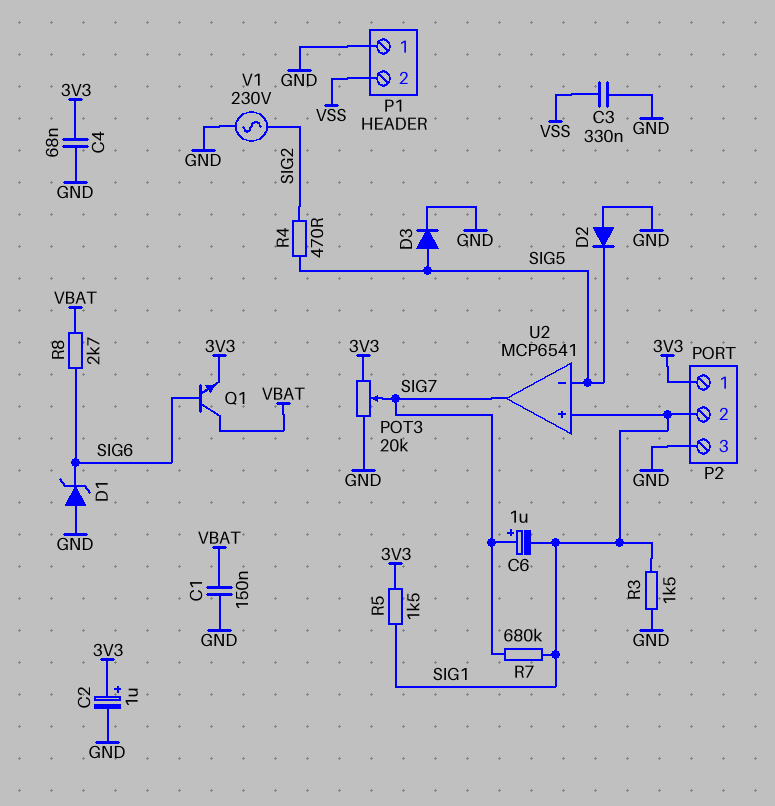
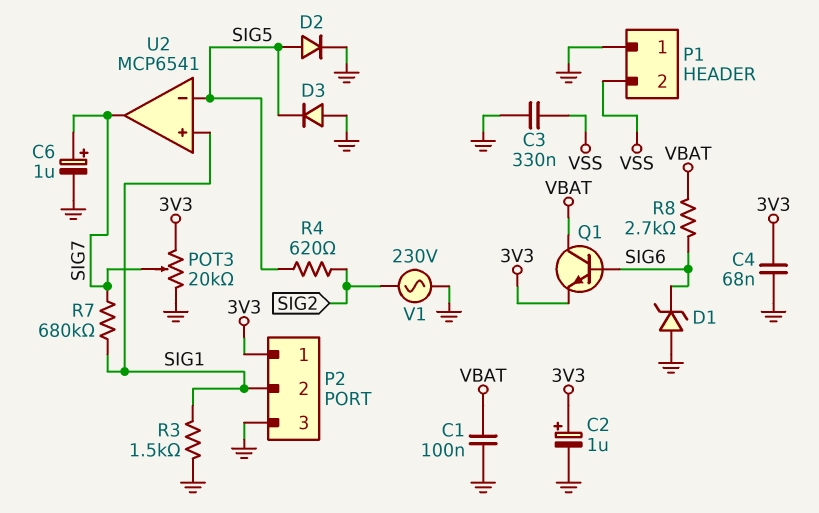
C1: 150nF (GND, VBAT) -> 100nF (GND, VBAT)
C6: 1uF (plus SIG7, minus SIG1) -> 1uF (plus SIG7, minus GND)
D2: diode (A GND, K SIG5) -> diode (A SIG5, K GND)
D3: diode (A SIG5, K GND) -> diode (A GND, K SIG5)
R4: 470 (SIG2, SIG5) -> 620 (SIG2, SIG5)
R5: 1.5k (3V3, SIG1) -> none

